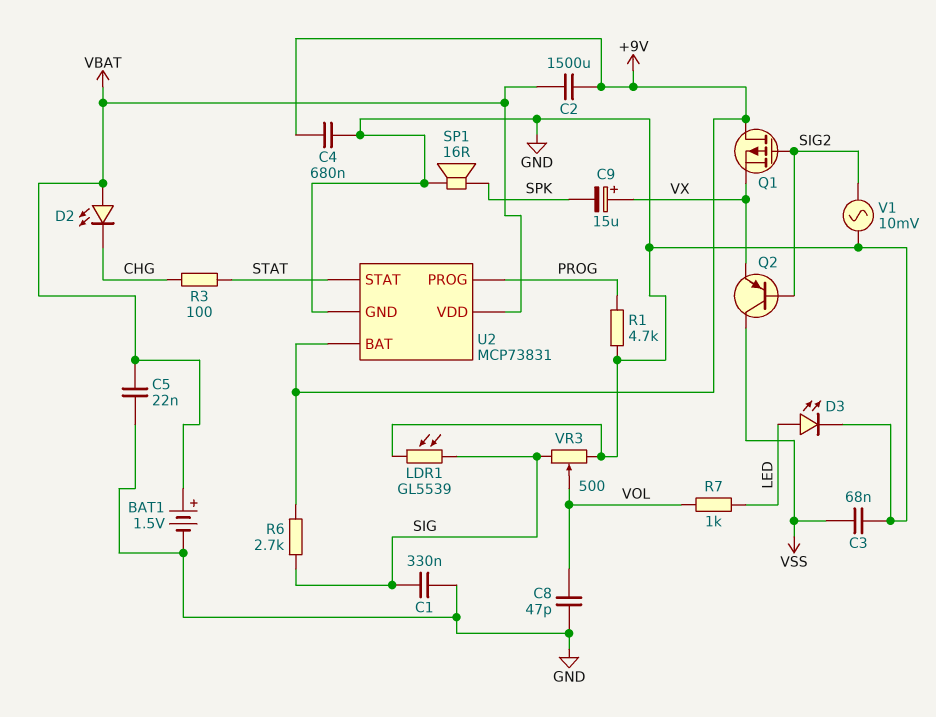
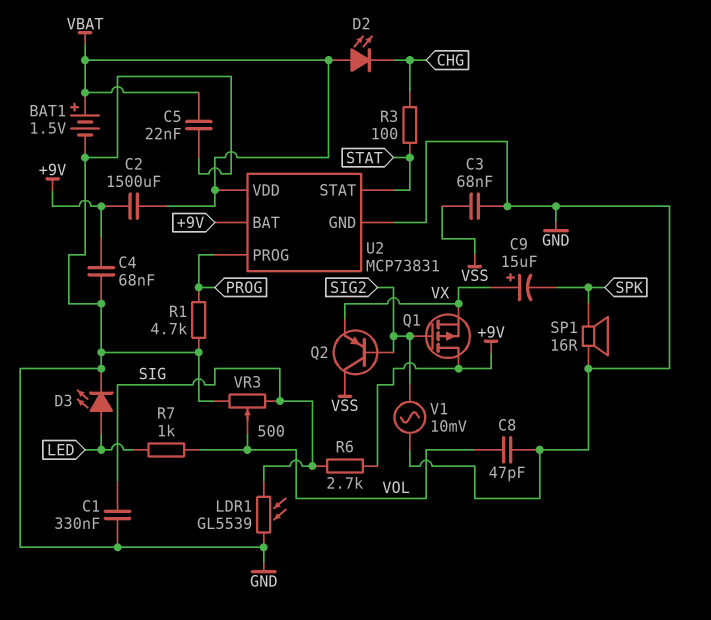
C4: 680nF (+9V, GND) -> 68nF (+9V, GND)

